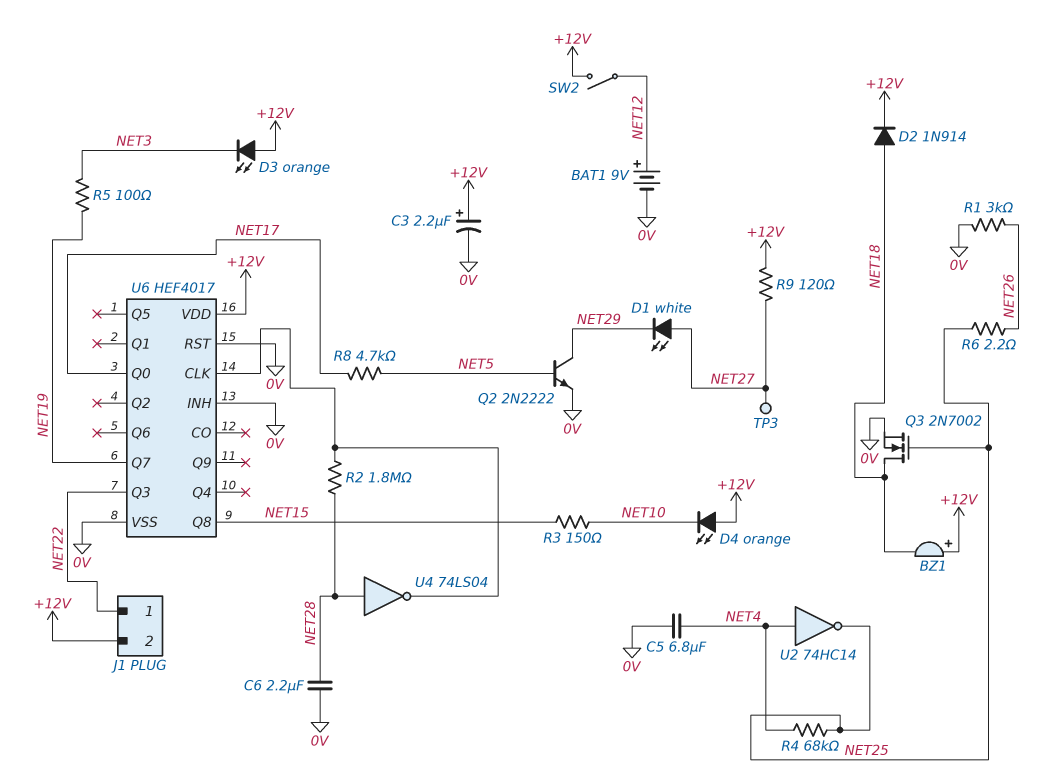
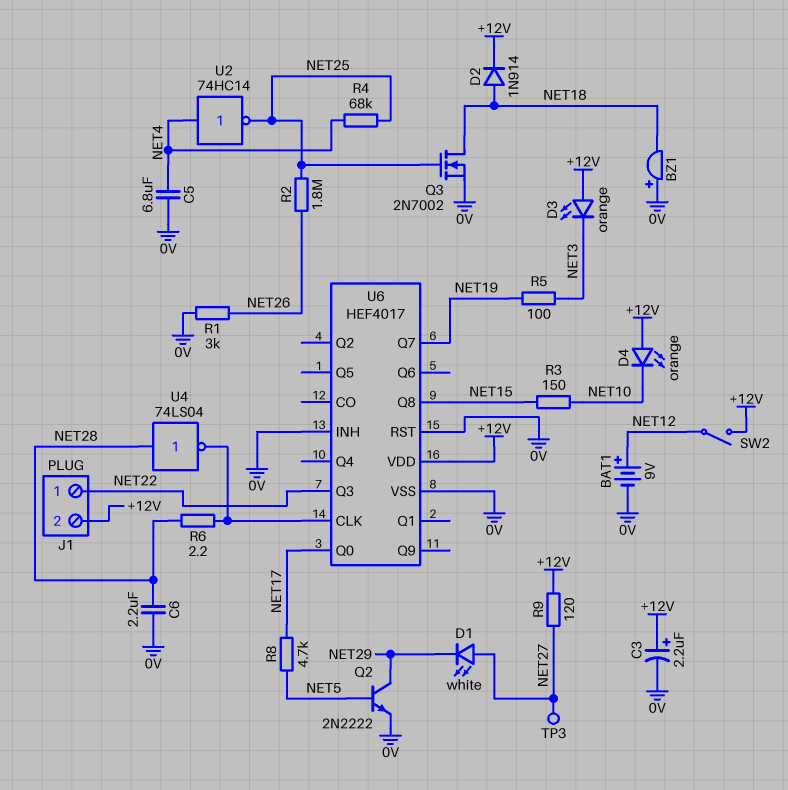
BZ1: buzzer (plus +12V, minus NET18) -> buzzer (plus 0V, minus NET18)
R2: 1.8M (NET28, U6/CLK) -> 1.8M (NET25, NET26)
R6: 2.2 (NET25, NET26) -> 2.2 (NET28, U6/CLK)

